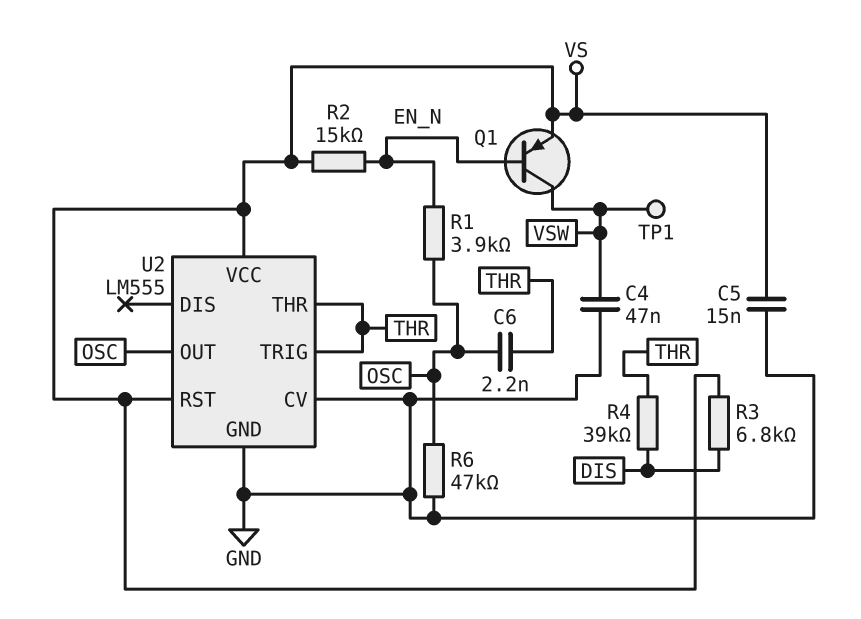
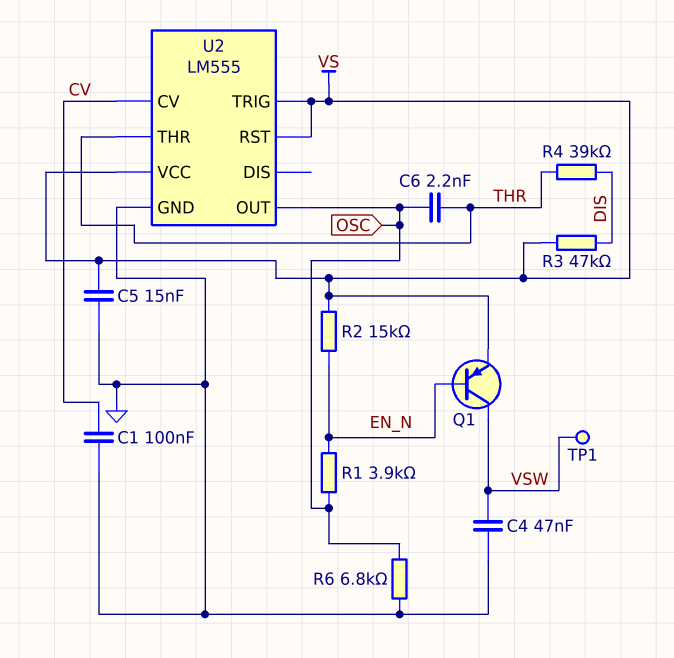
C1: none -> 100nF (CV, GND)
R3: 6.8k (DIS, VS) -> 47k (DIS, VS)
R6: 47k (GND, OSC) -> 6.8k (GND, OSC)
U2 pin CV: GND -> CV
U2 pin TRIG: THR -> VS

